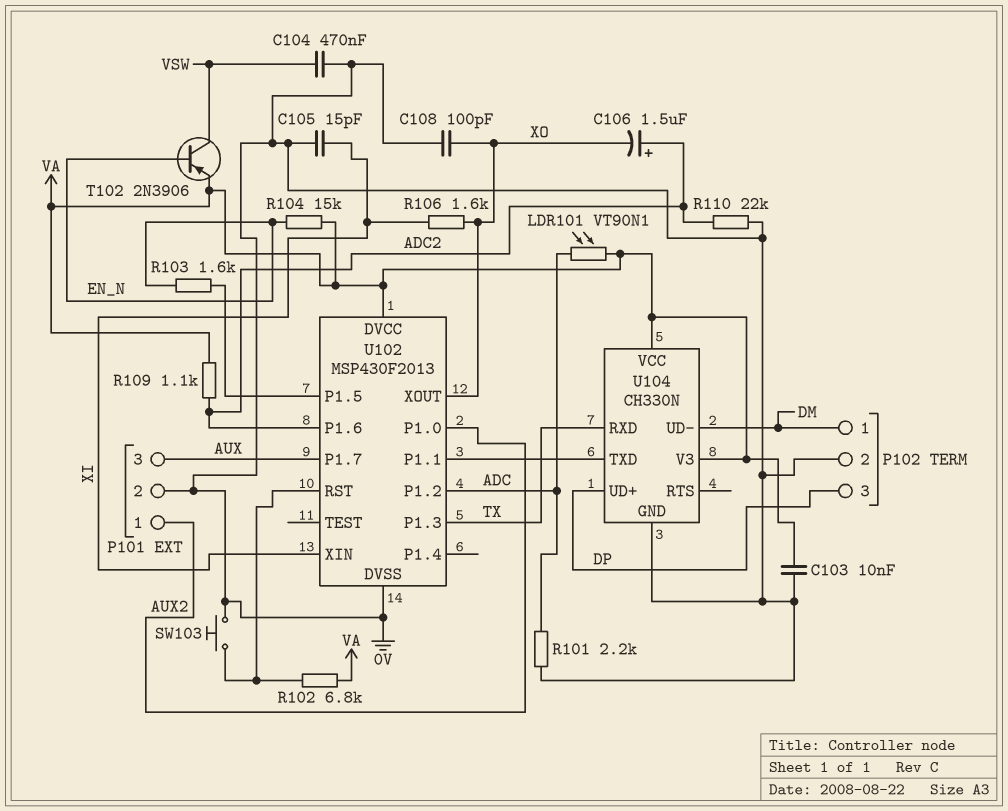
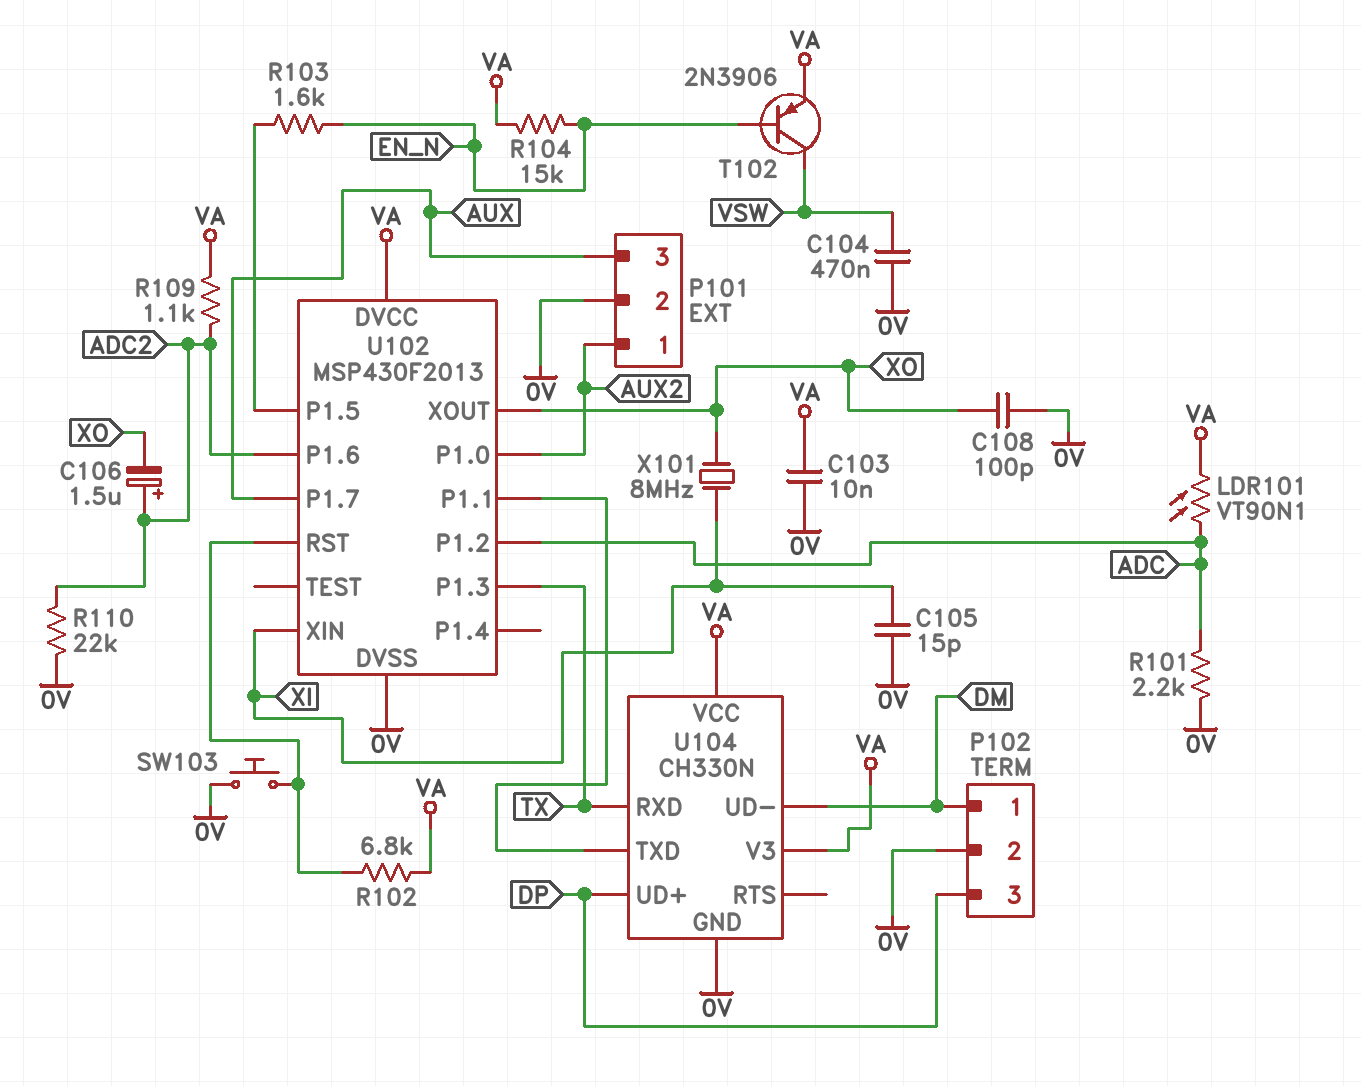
R106: 1.6k (XI, XO) -> none
X101: none -> 8MHz (XI, XO)

